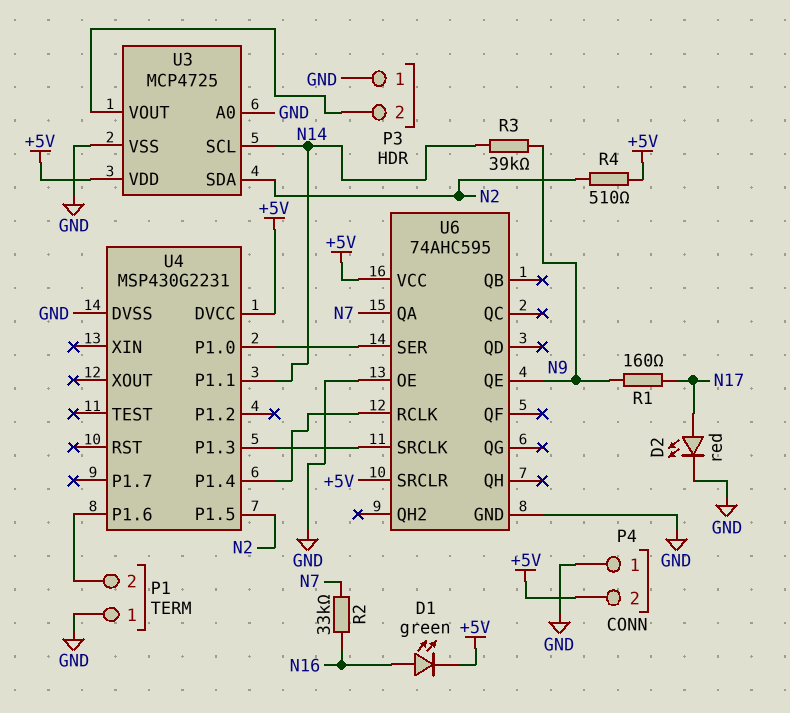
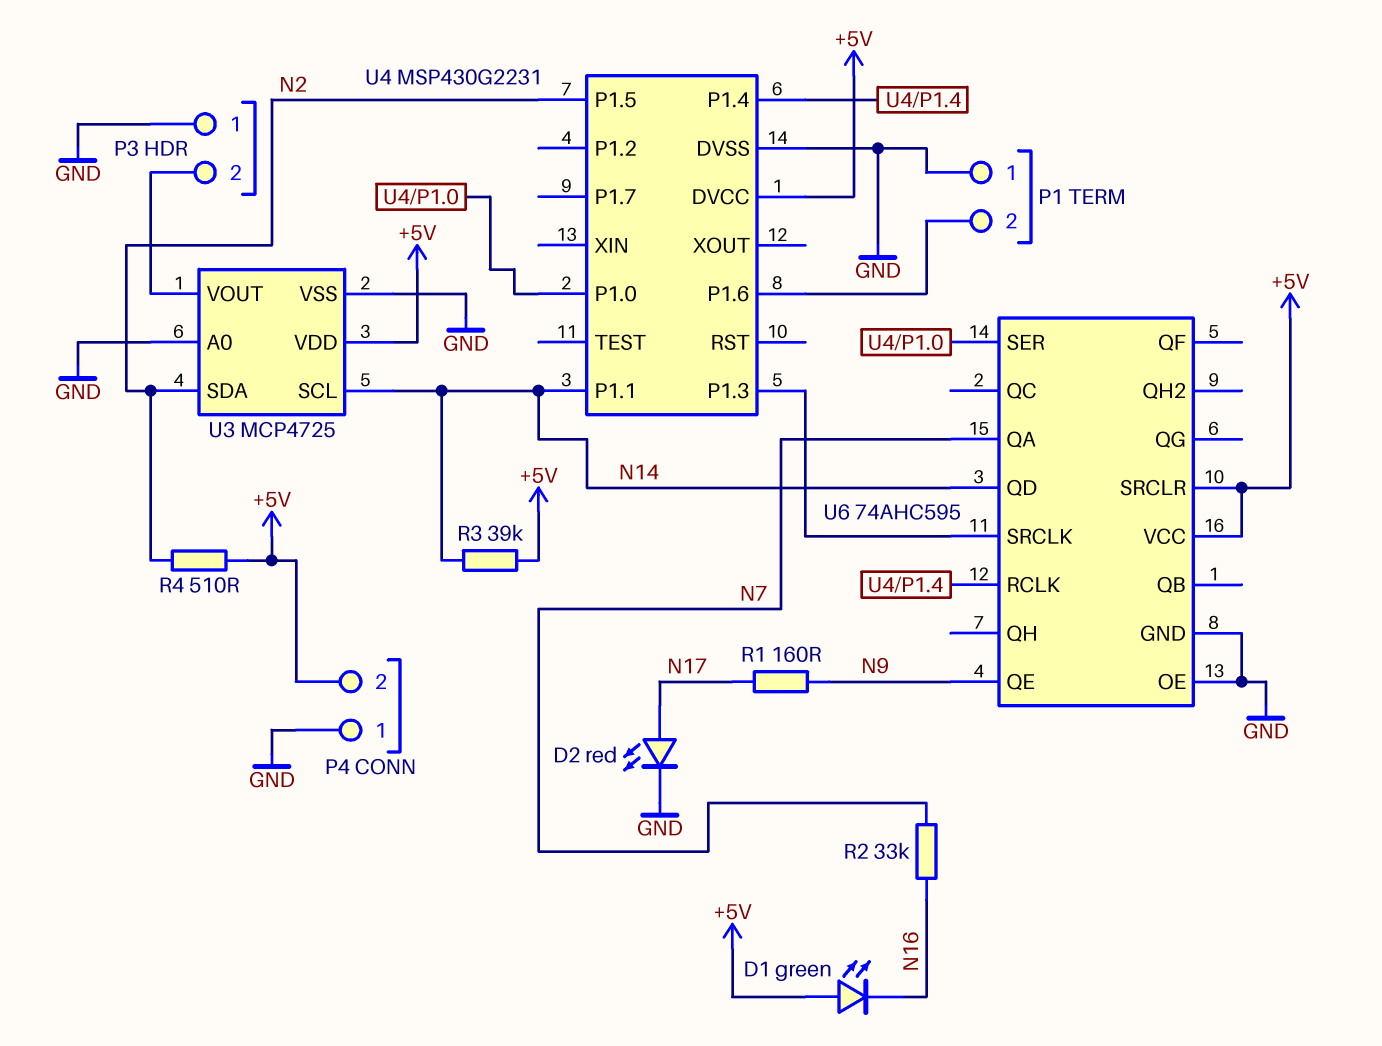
D1: LED green (A N16, K +5V) -> LED green (A +5V, K N16)
R3: 39k (N9, N14) -> 39k (+5V, N14)
U6 pin QD: none -> N14

